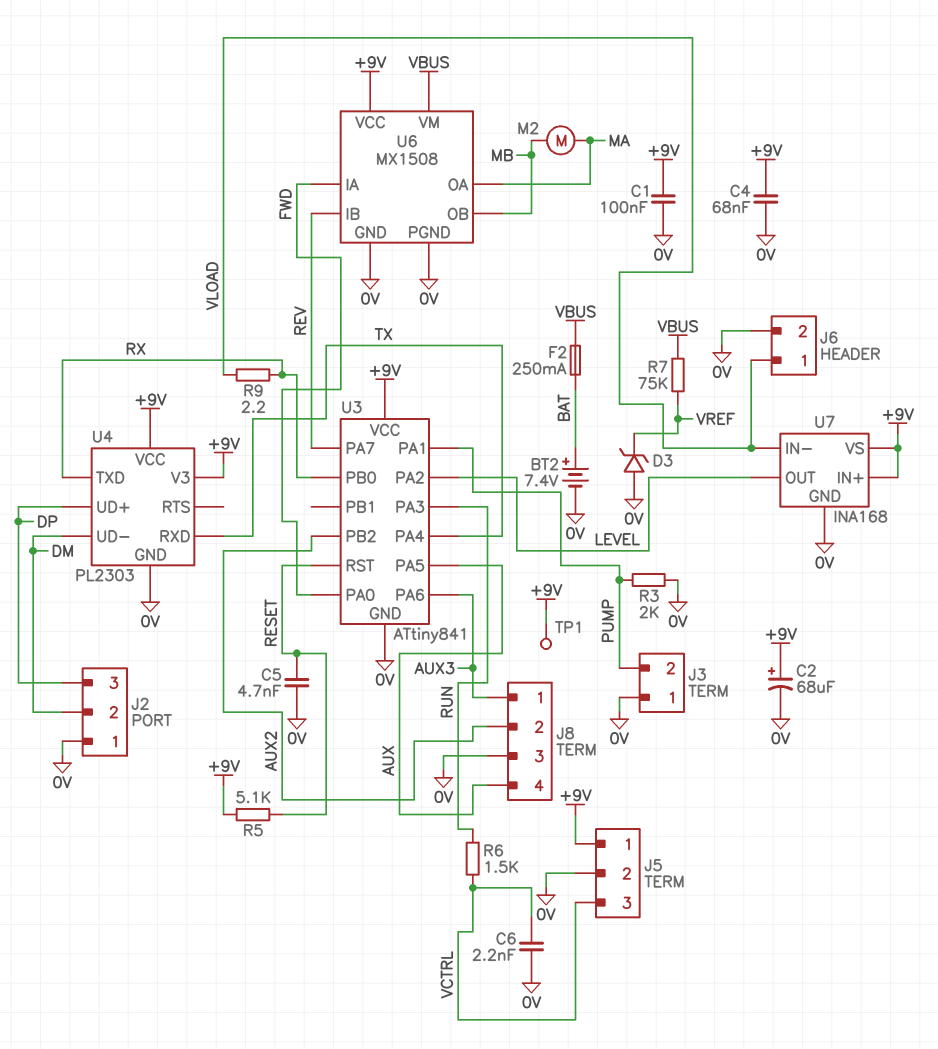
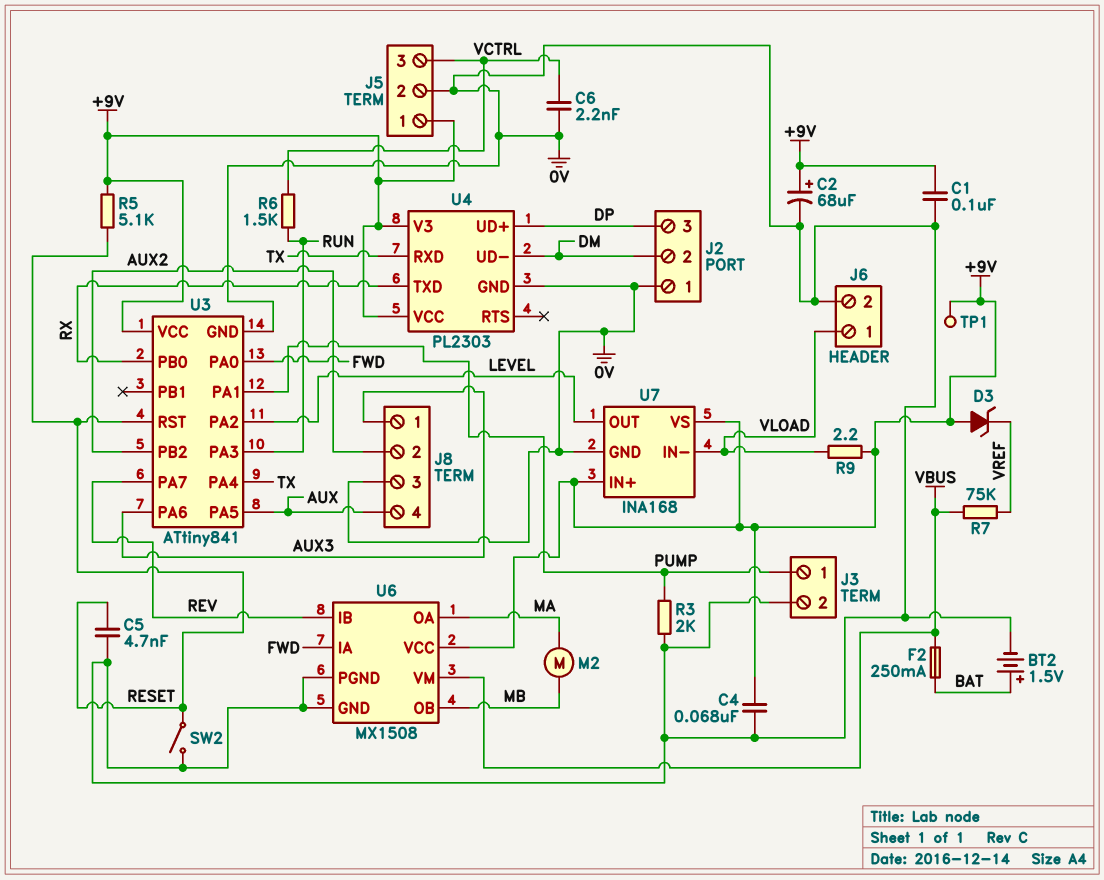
BT2: 7.4V (plus BAT, minus 0V) -> 1.5V (plus BAT, minus 0V)
D3: zener (A 0V, K VREF) -> zener (A +9V, K VREF)
J3 pin 1: 0V -> PUMP
J3 pin 2: PUMP -> 0V
R9: 2.2 (RX, VLOAD) -> 2.2 (+9V, VLOAD)
SW2: none -> switch (0V, RESET)

